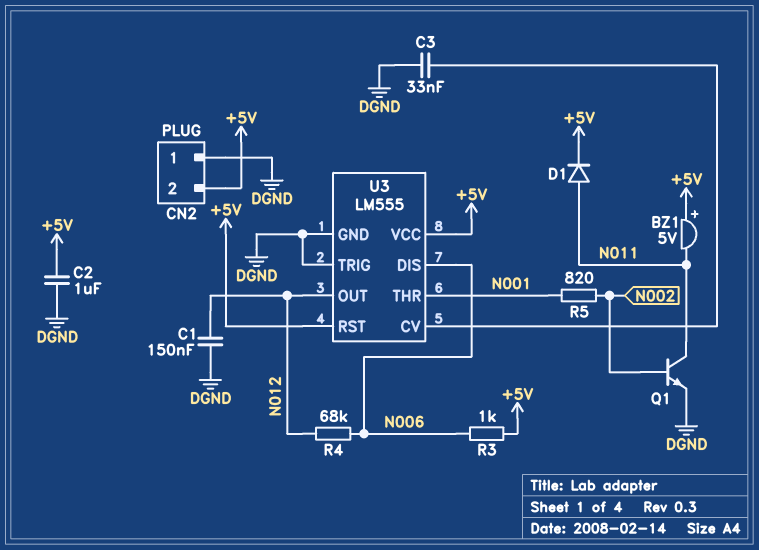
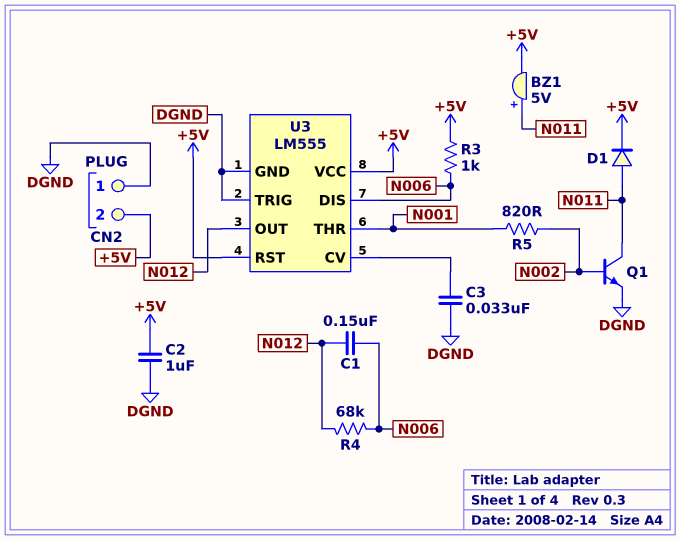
BZ1: buzzer 5V (plus +5V, minus N011) -> buzzer 5V (plus N011, minus +5V)
C1: 150nF (DGND, N012) -> 150nF (N006, N012)

